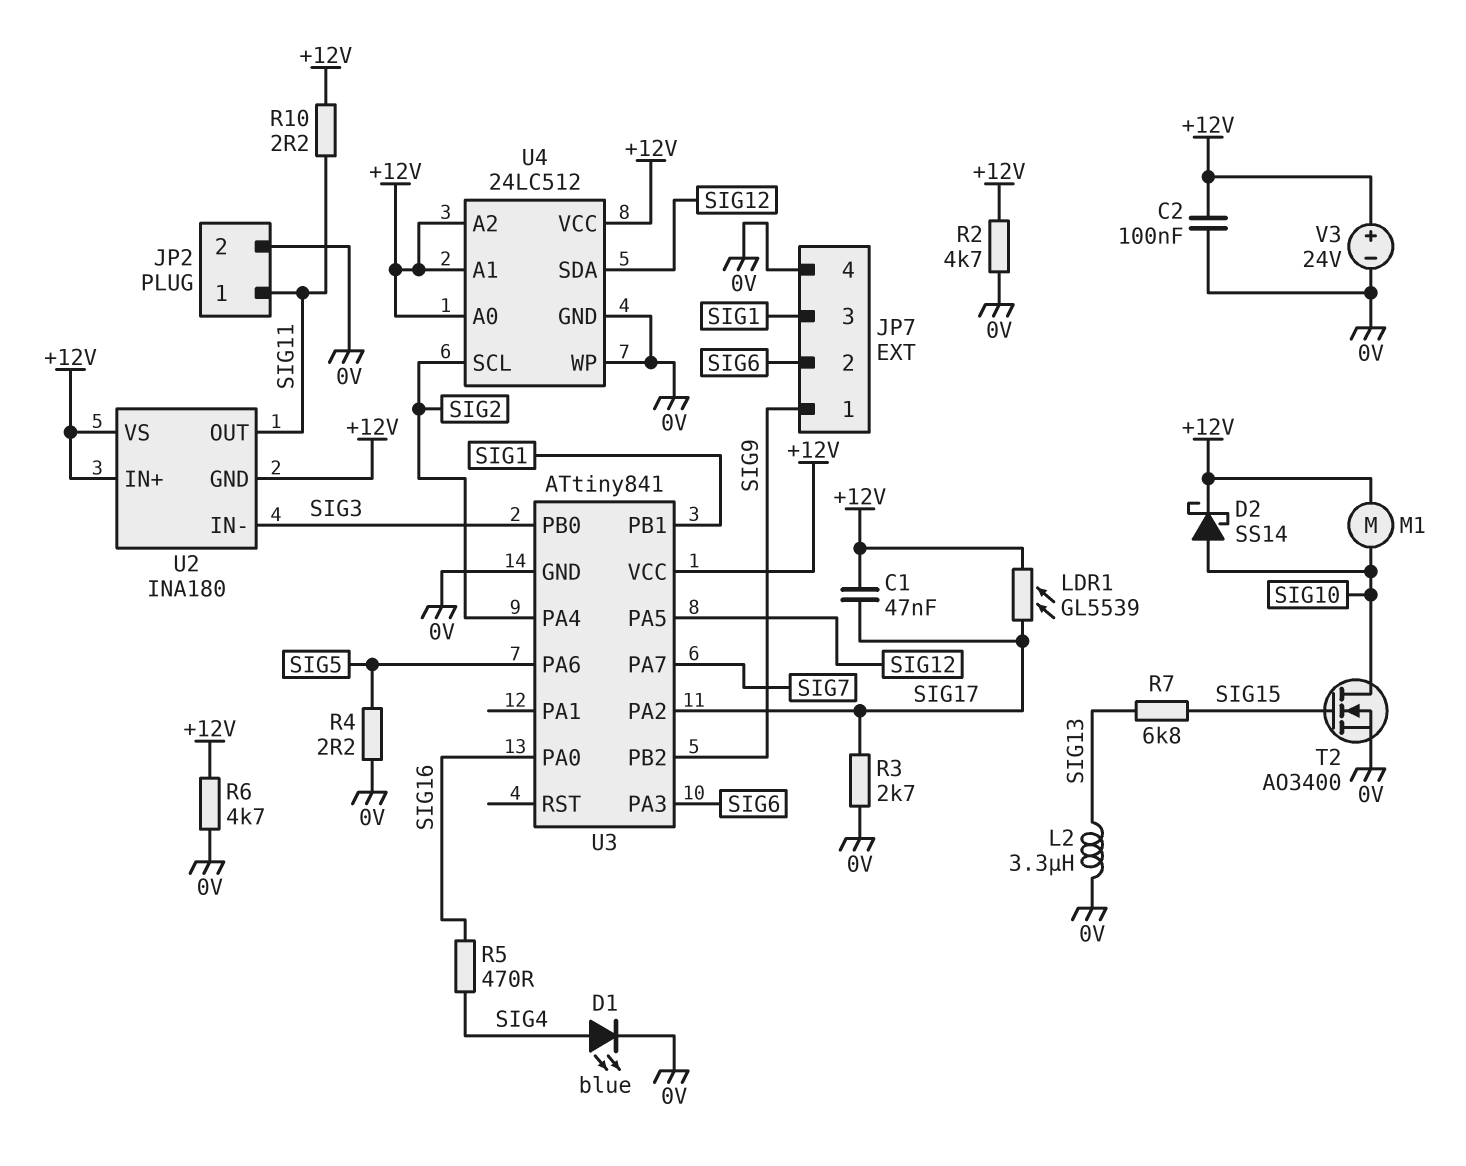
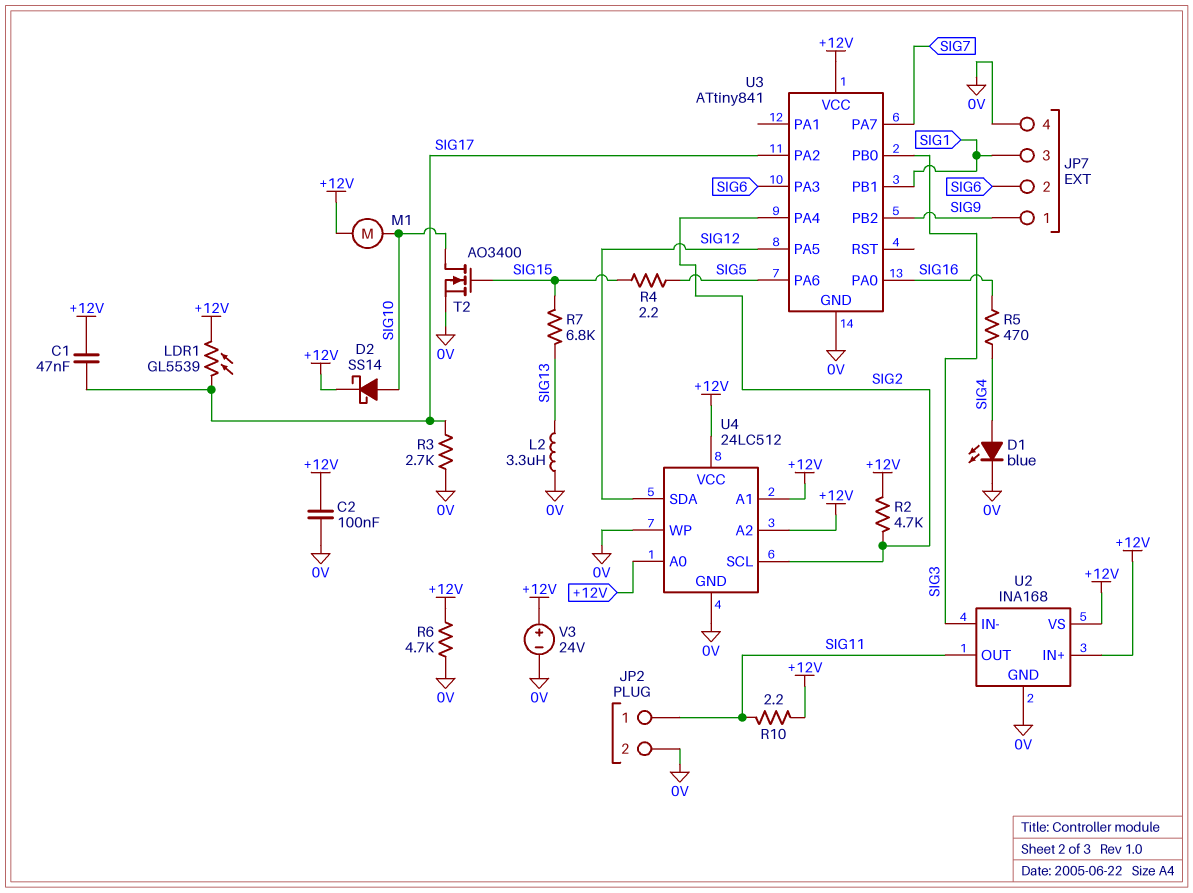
R2: 4.7k (+12V, 0V) -> 4.7k (+12V, SIG2)
R4: 2.2 (0V, SIG5) -> 2.2 (SIG5, SIG15)
U2: INA180 -> INA168
U2 pin GND: +12V -> 0V

